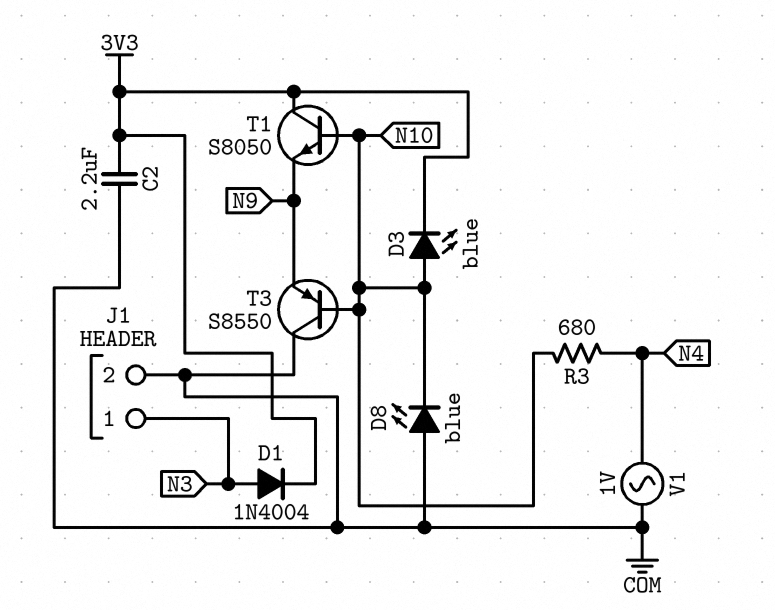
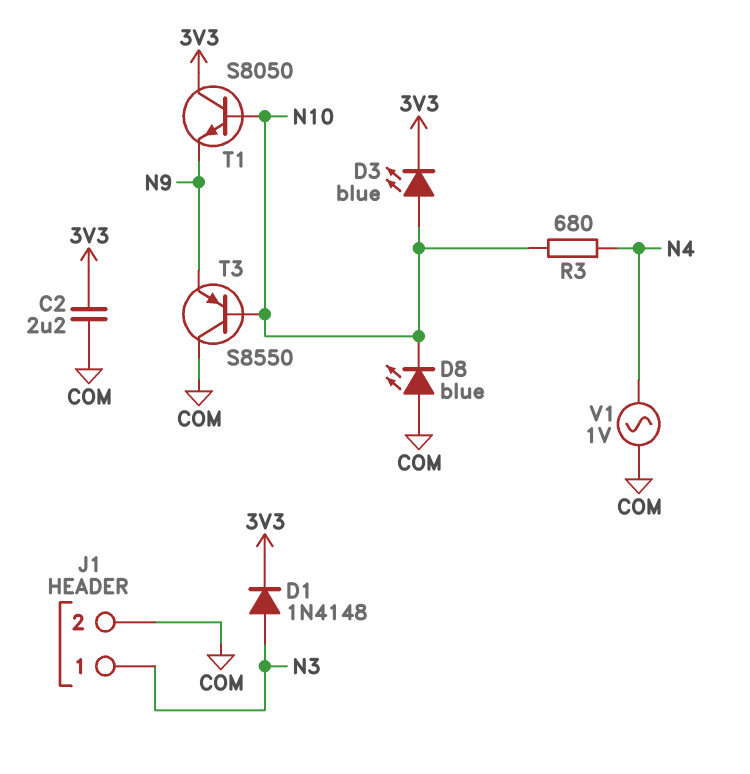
D1: diode 1N4004 (A N3, K 3V3) -> diode 1N4148 (A N3, K 3V3)

